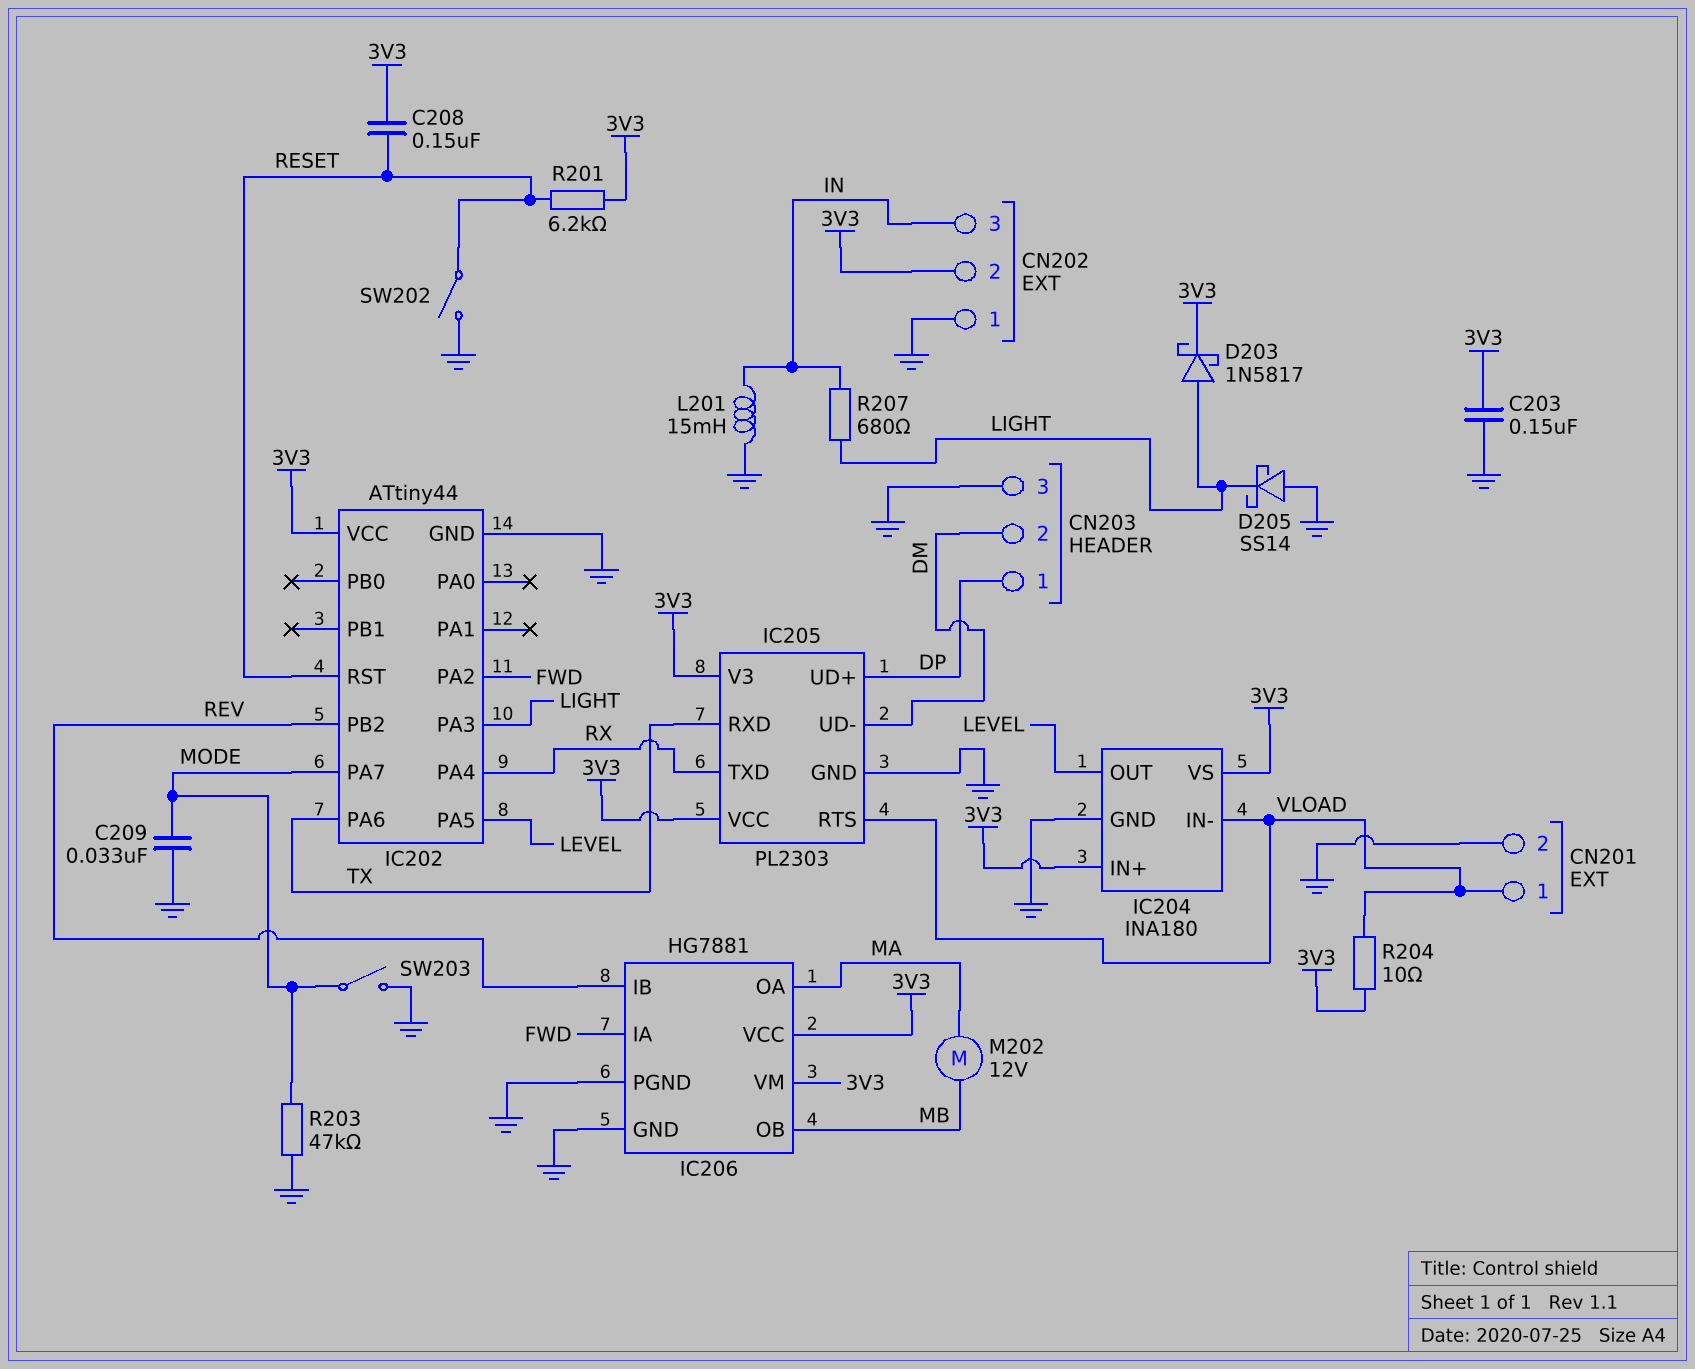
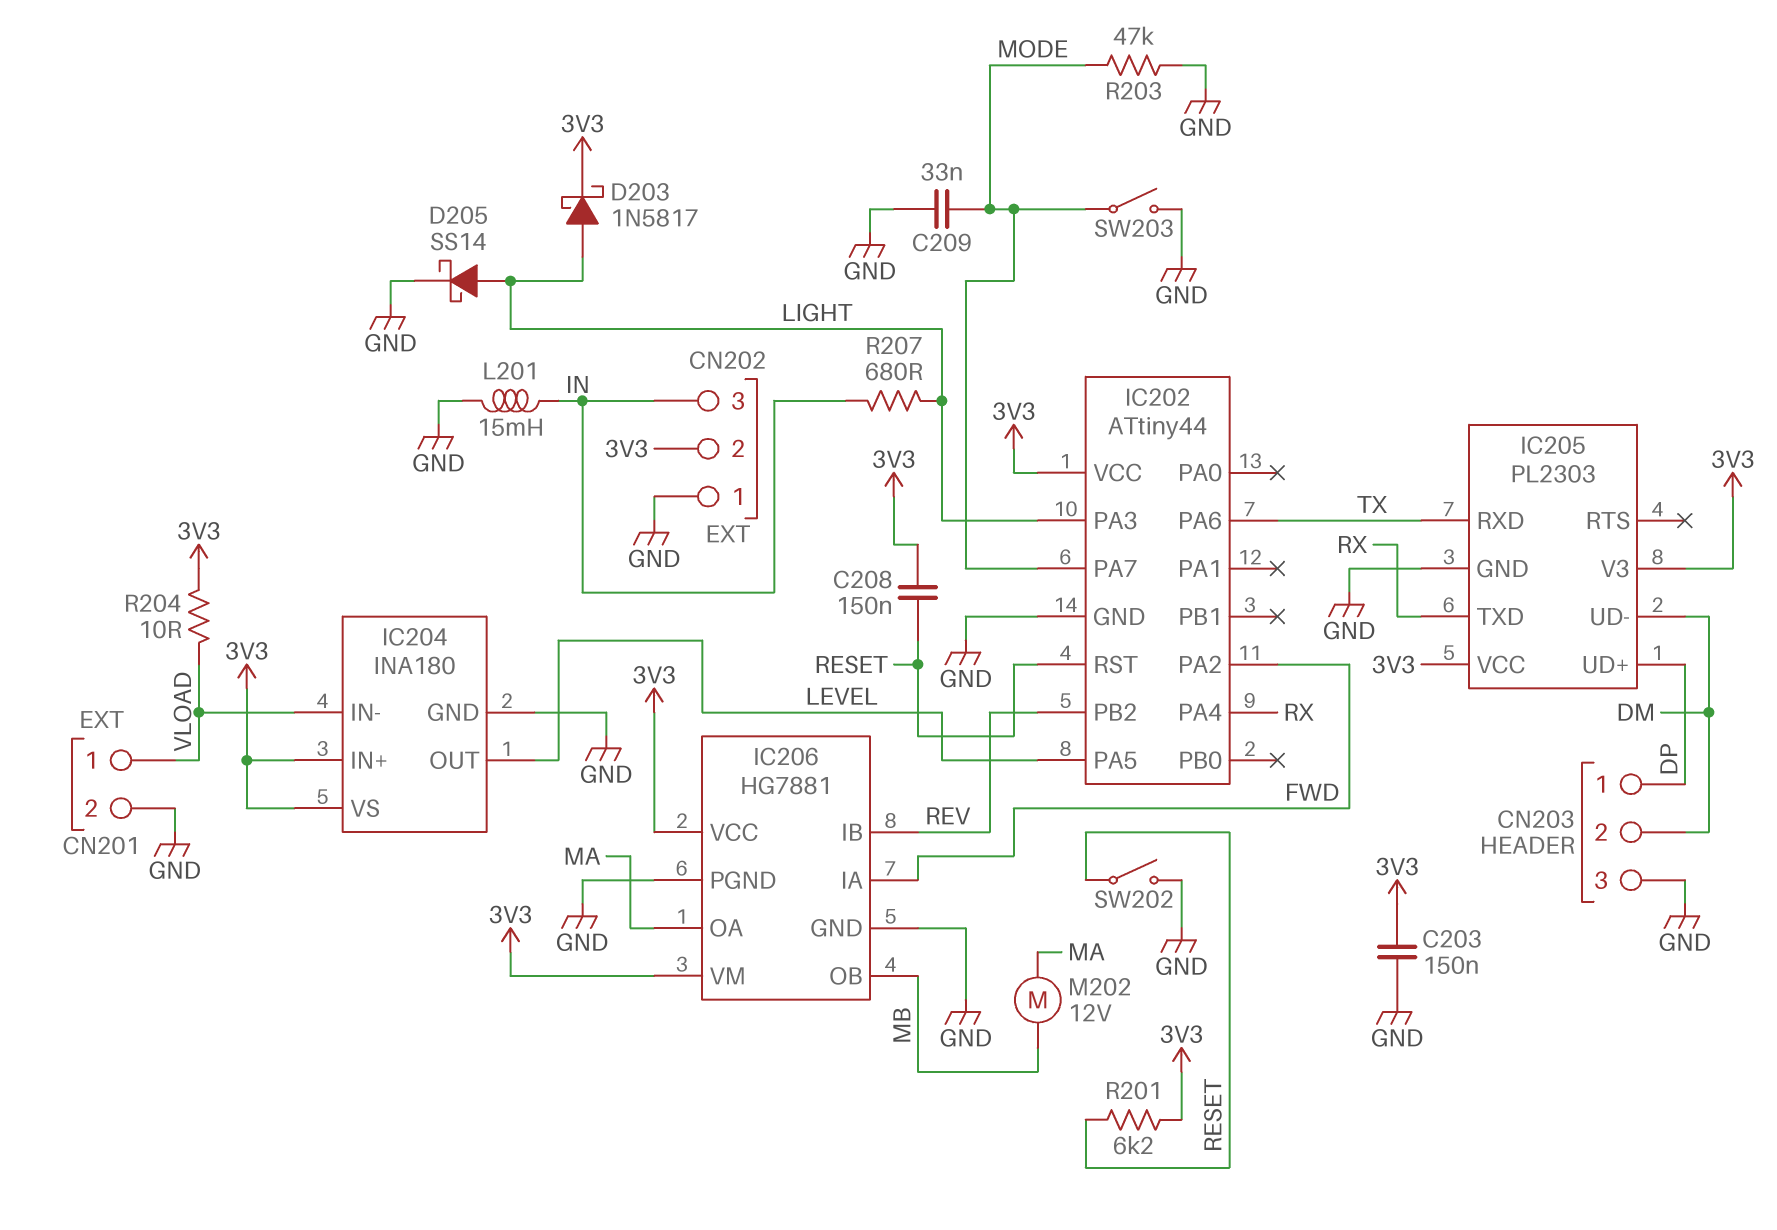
D205: schottky SS14 (A GND, K LIGHT) -> schottky SS14 (A LIGHT, K GND)
IC205 pin RTS: VLOAD -> none

